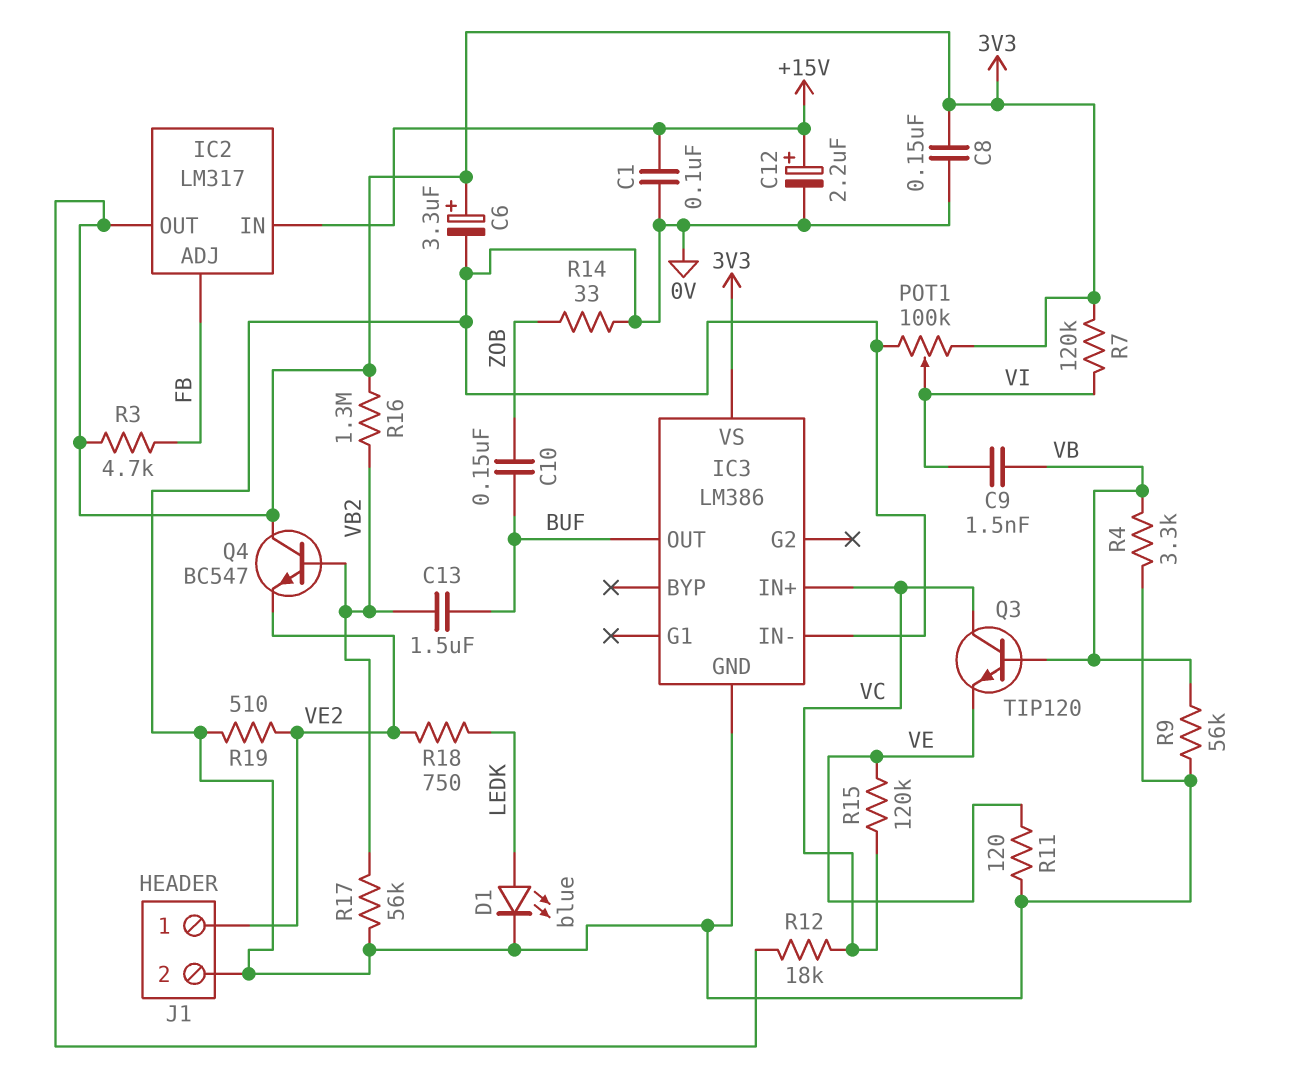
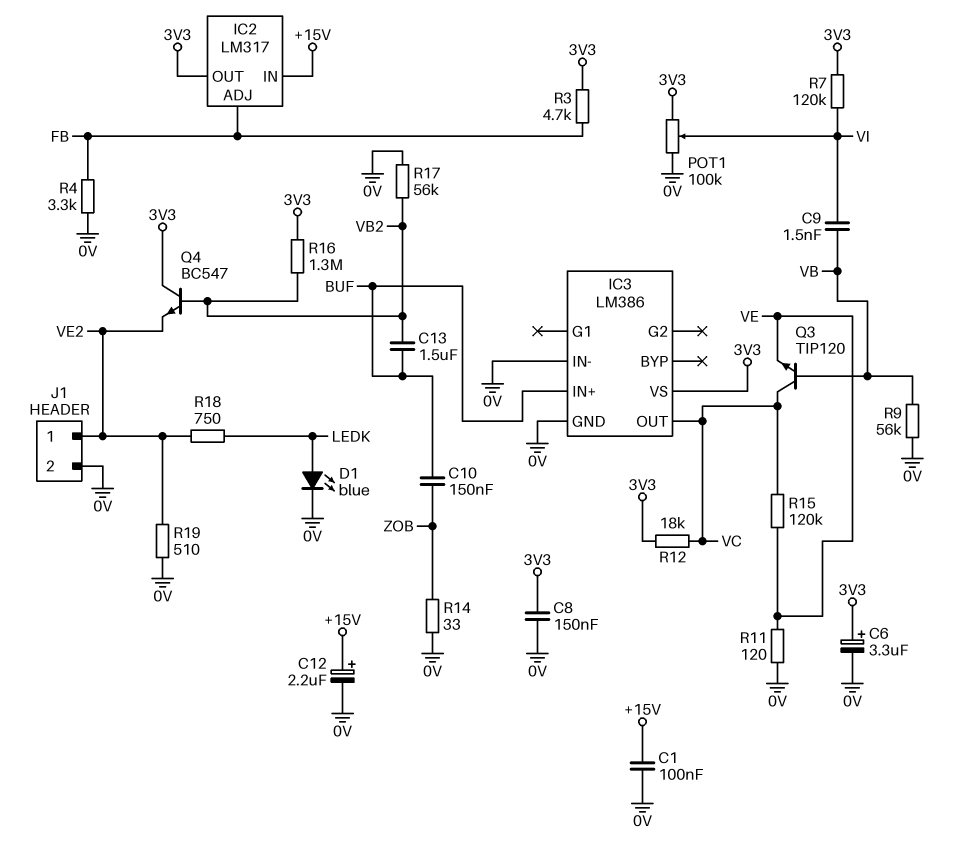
IC3 pin IN+: VC -> BUF
IC3 pin OUT: BUF -> VC
R4: 3.3k (0V, VB) -> 3.3k (0V, FB)

